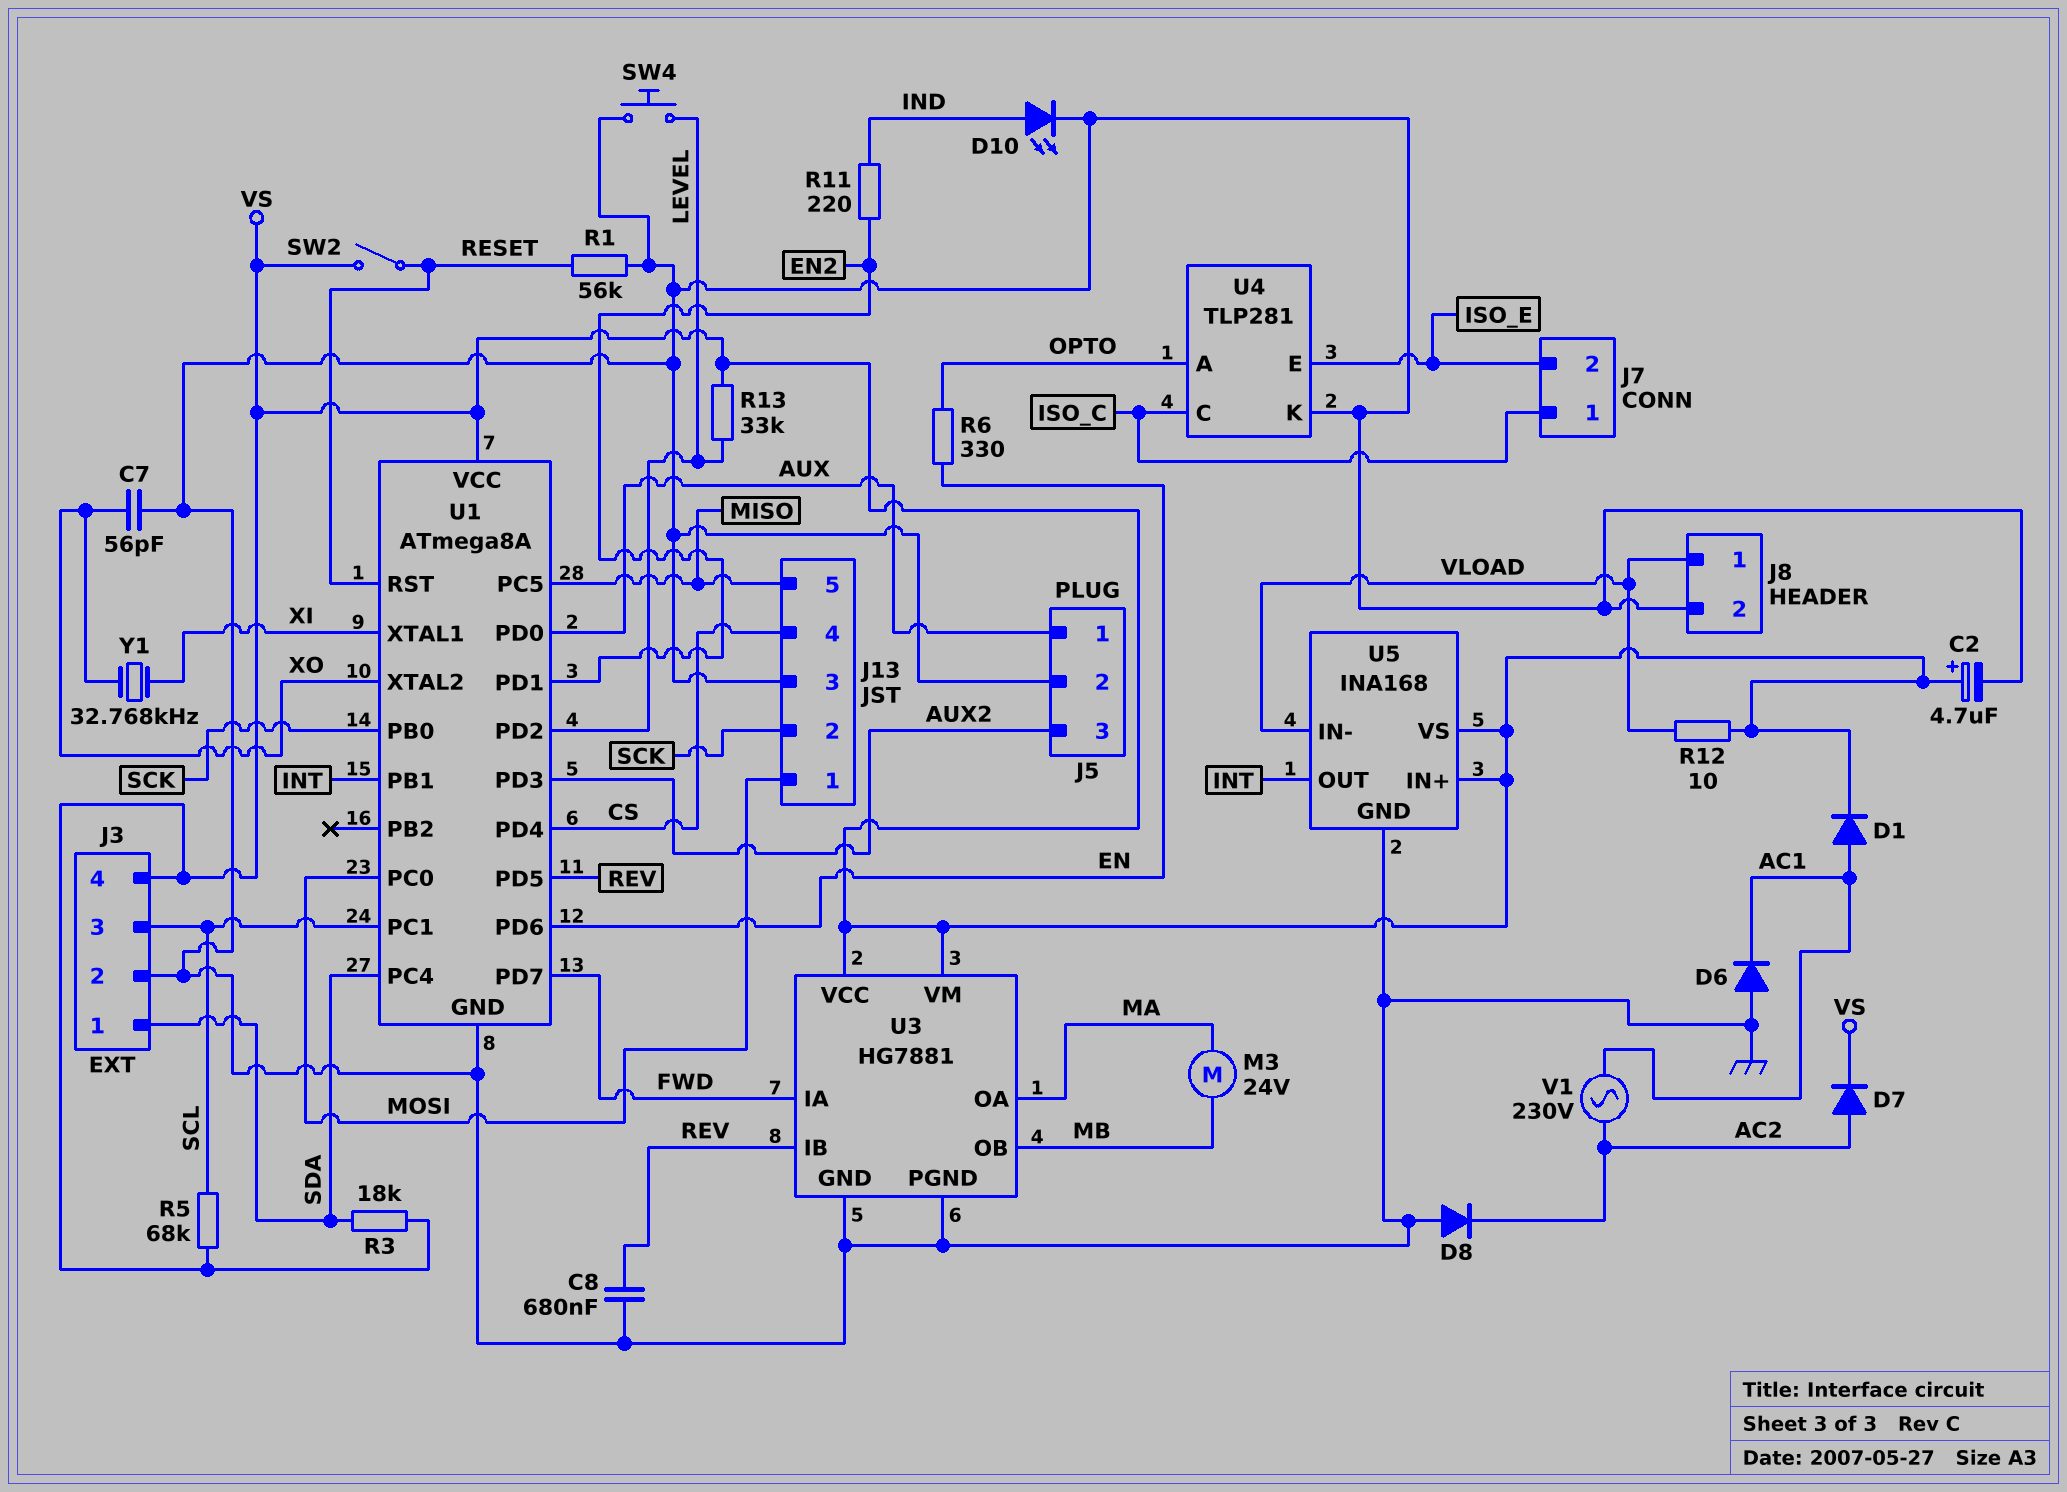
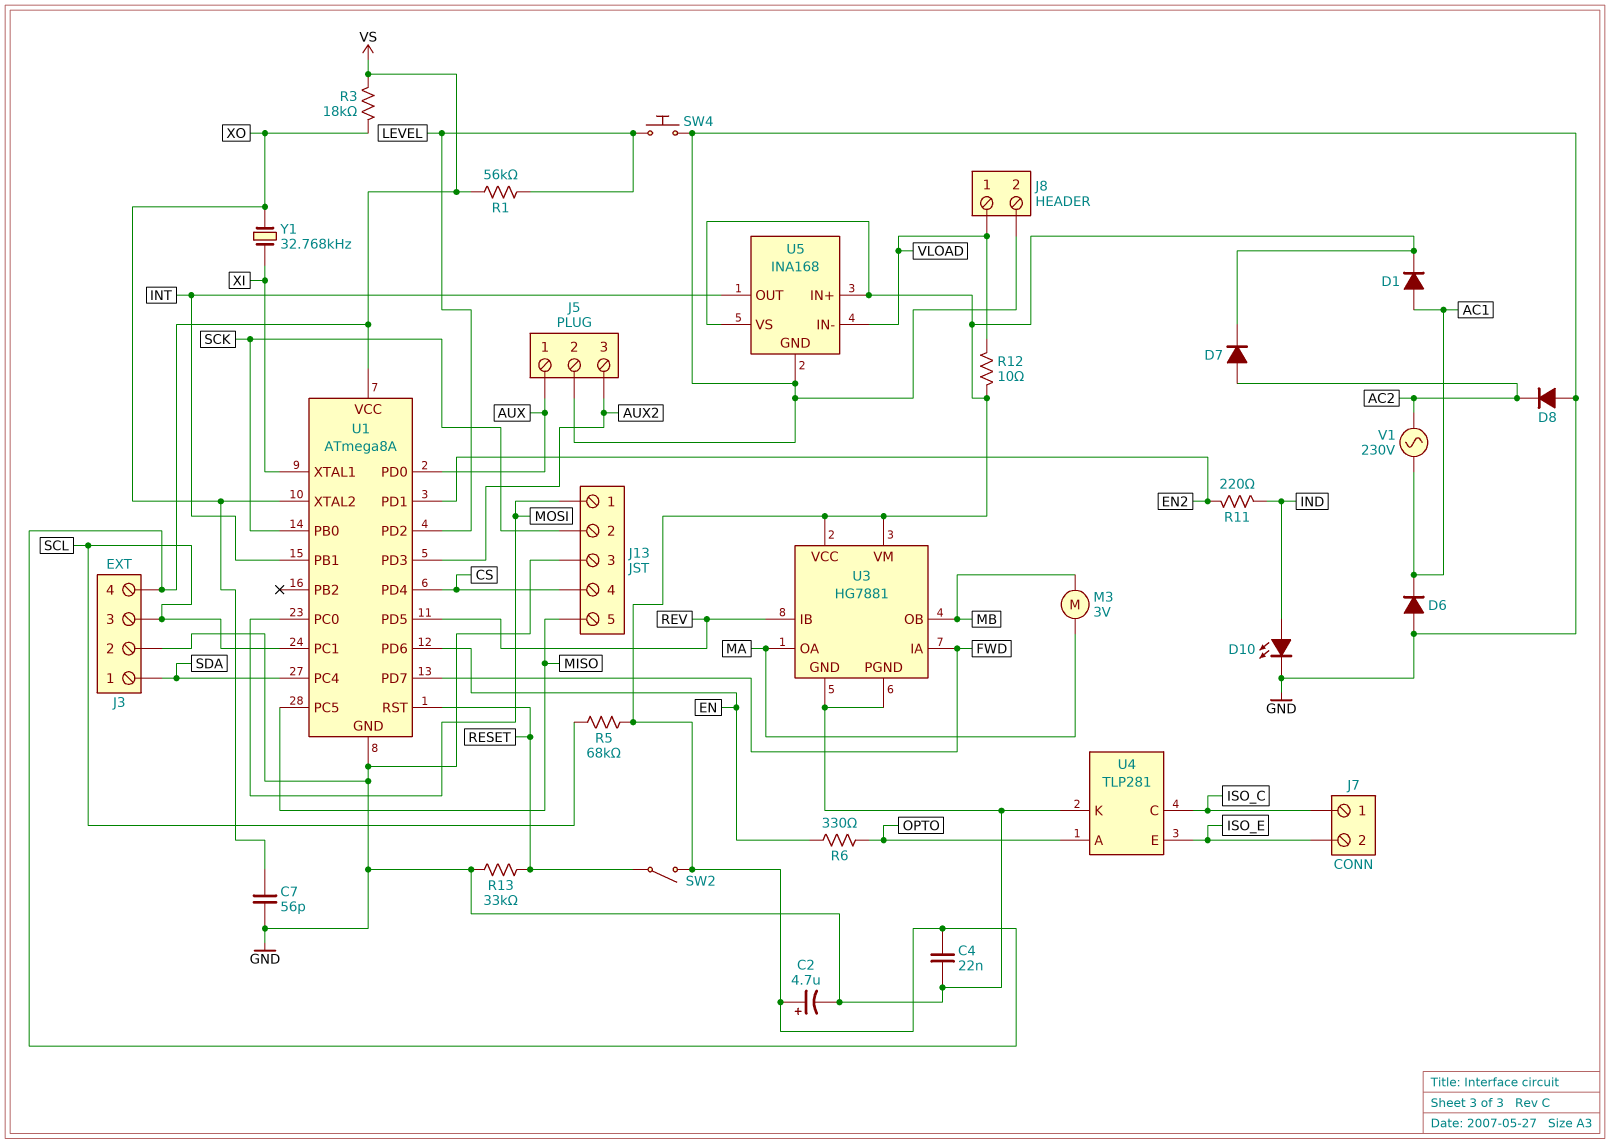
C4: none -> 22nF (GND, VS)
C8: 680nF (GND, REV) -> none
M3: motor 24V (MA, MB) -> motor 3V (MA, MB)
R1: 56k (GND, RESET) -> 56k (LEVEL, VS)
R3: 18k (SDA, VS) -> 18k (VS, XO)
R13: 33k (LEVEL, VS) -> 33k (GND, RESET)

